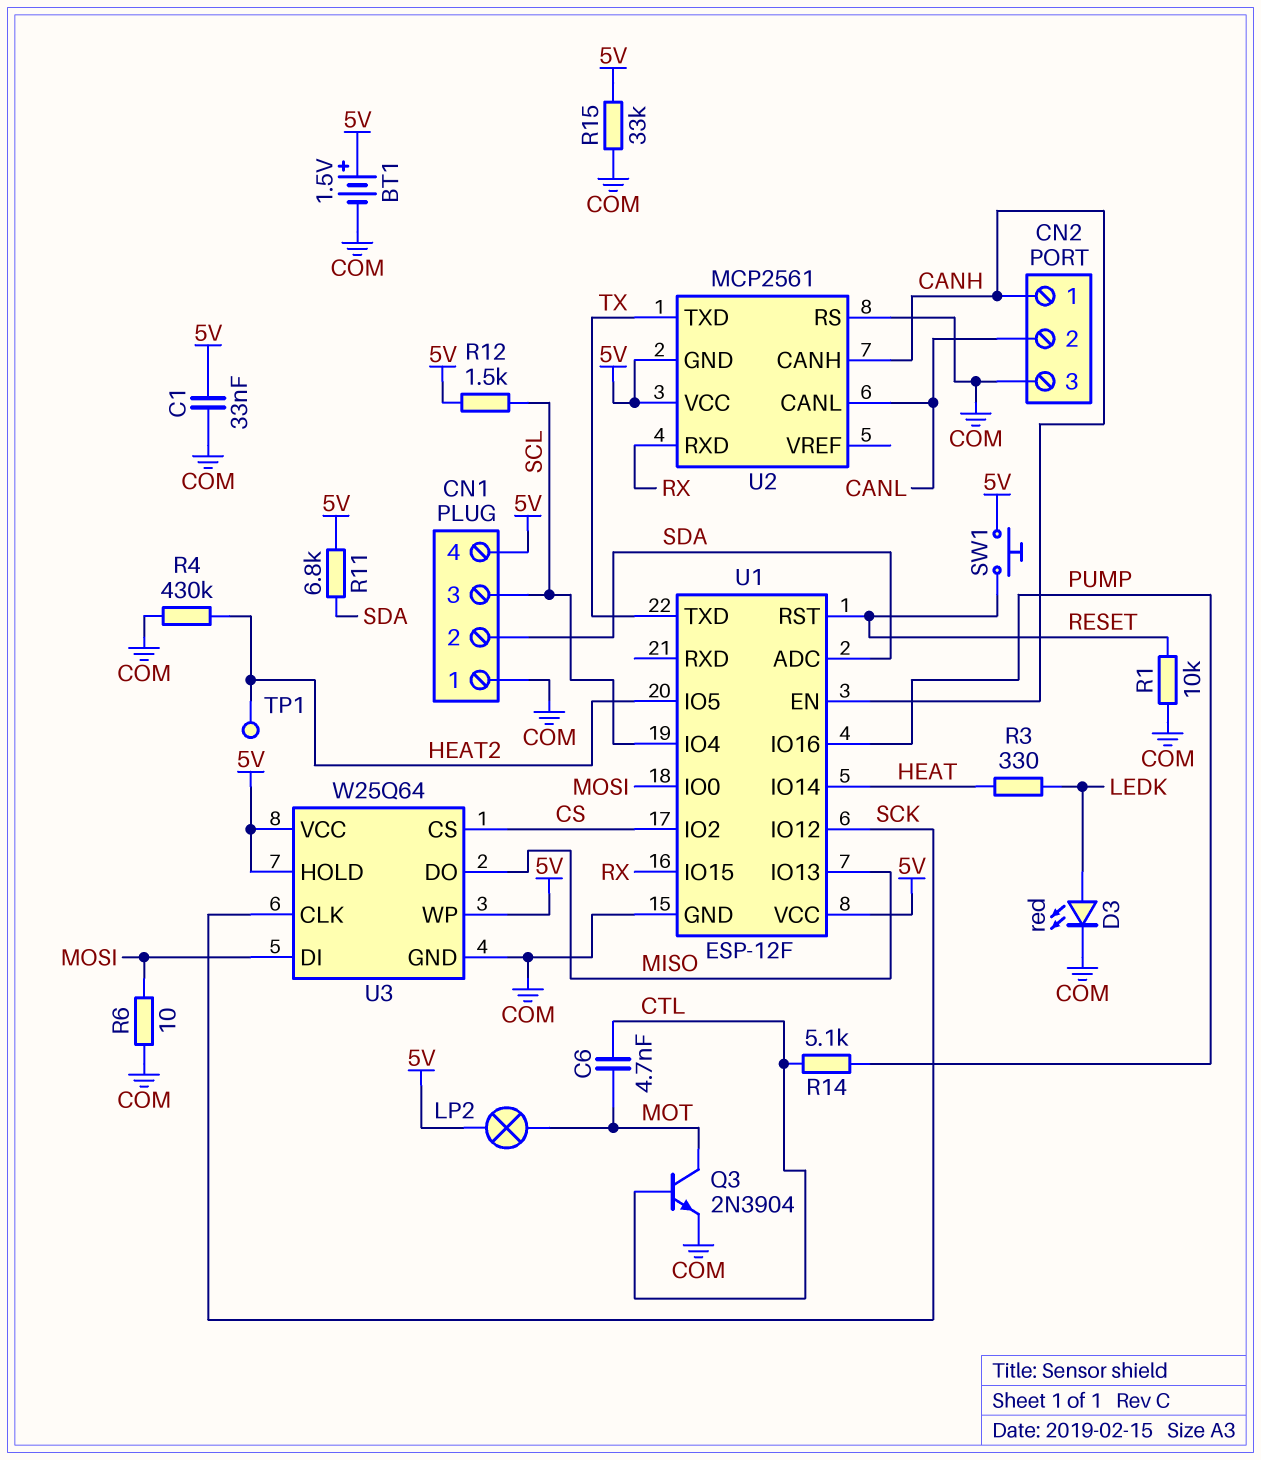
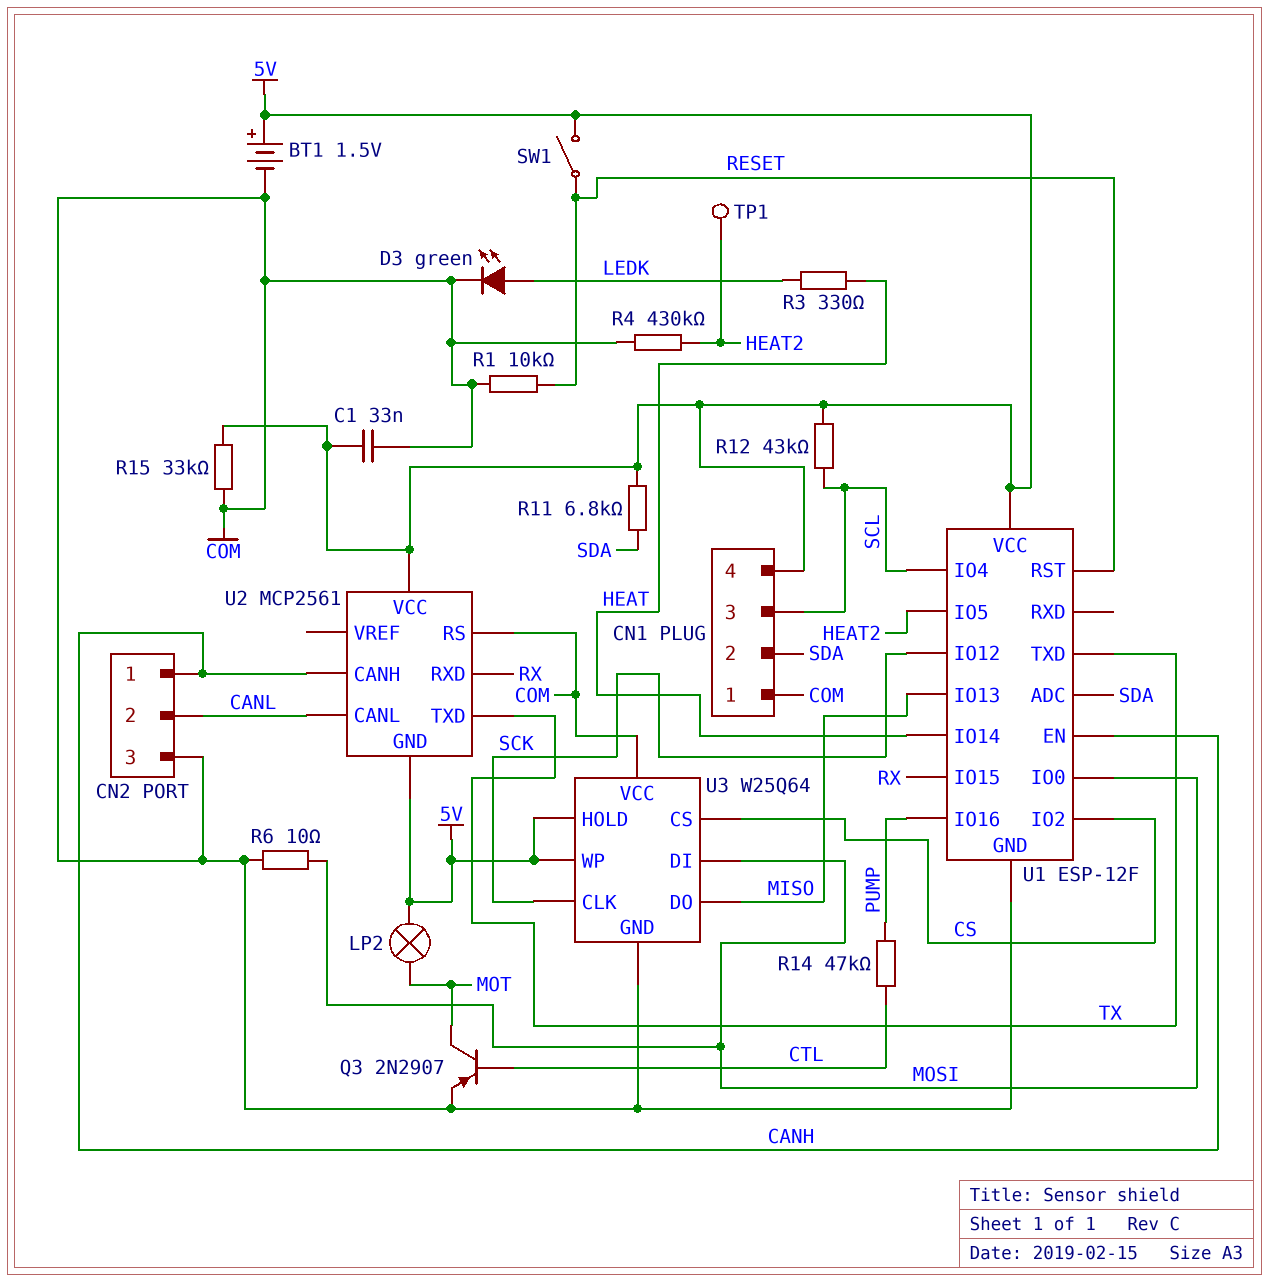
C6: 4.7nF (CTL, MOT) -> none
D3: LED red (A LEDK, K COM) -> LED green (A LEDK, K COM)
Q3: NPN 2N3904 (B CTL, C MOT, E COM) -> PNP 2N2907 (B CTL, C MOT, E COM)
R12: 1.5k (5V, SCL) -> 43k (5V, SCL)
R14: 5.1k (CTL, PUMP) -> 47k (CTL, PUMP)
SW1: button (5V, RESET) -> switch (5V, RESET)
U3 pin VCC: 5V -> COM

